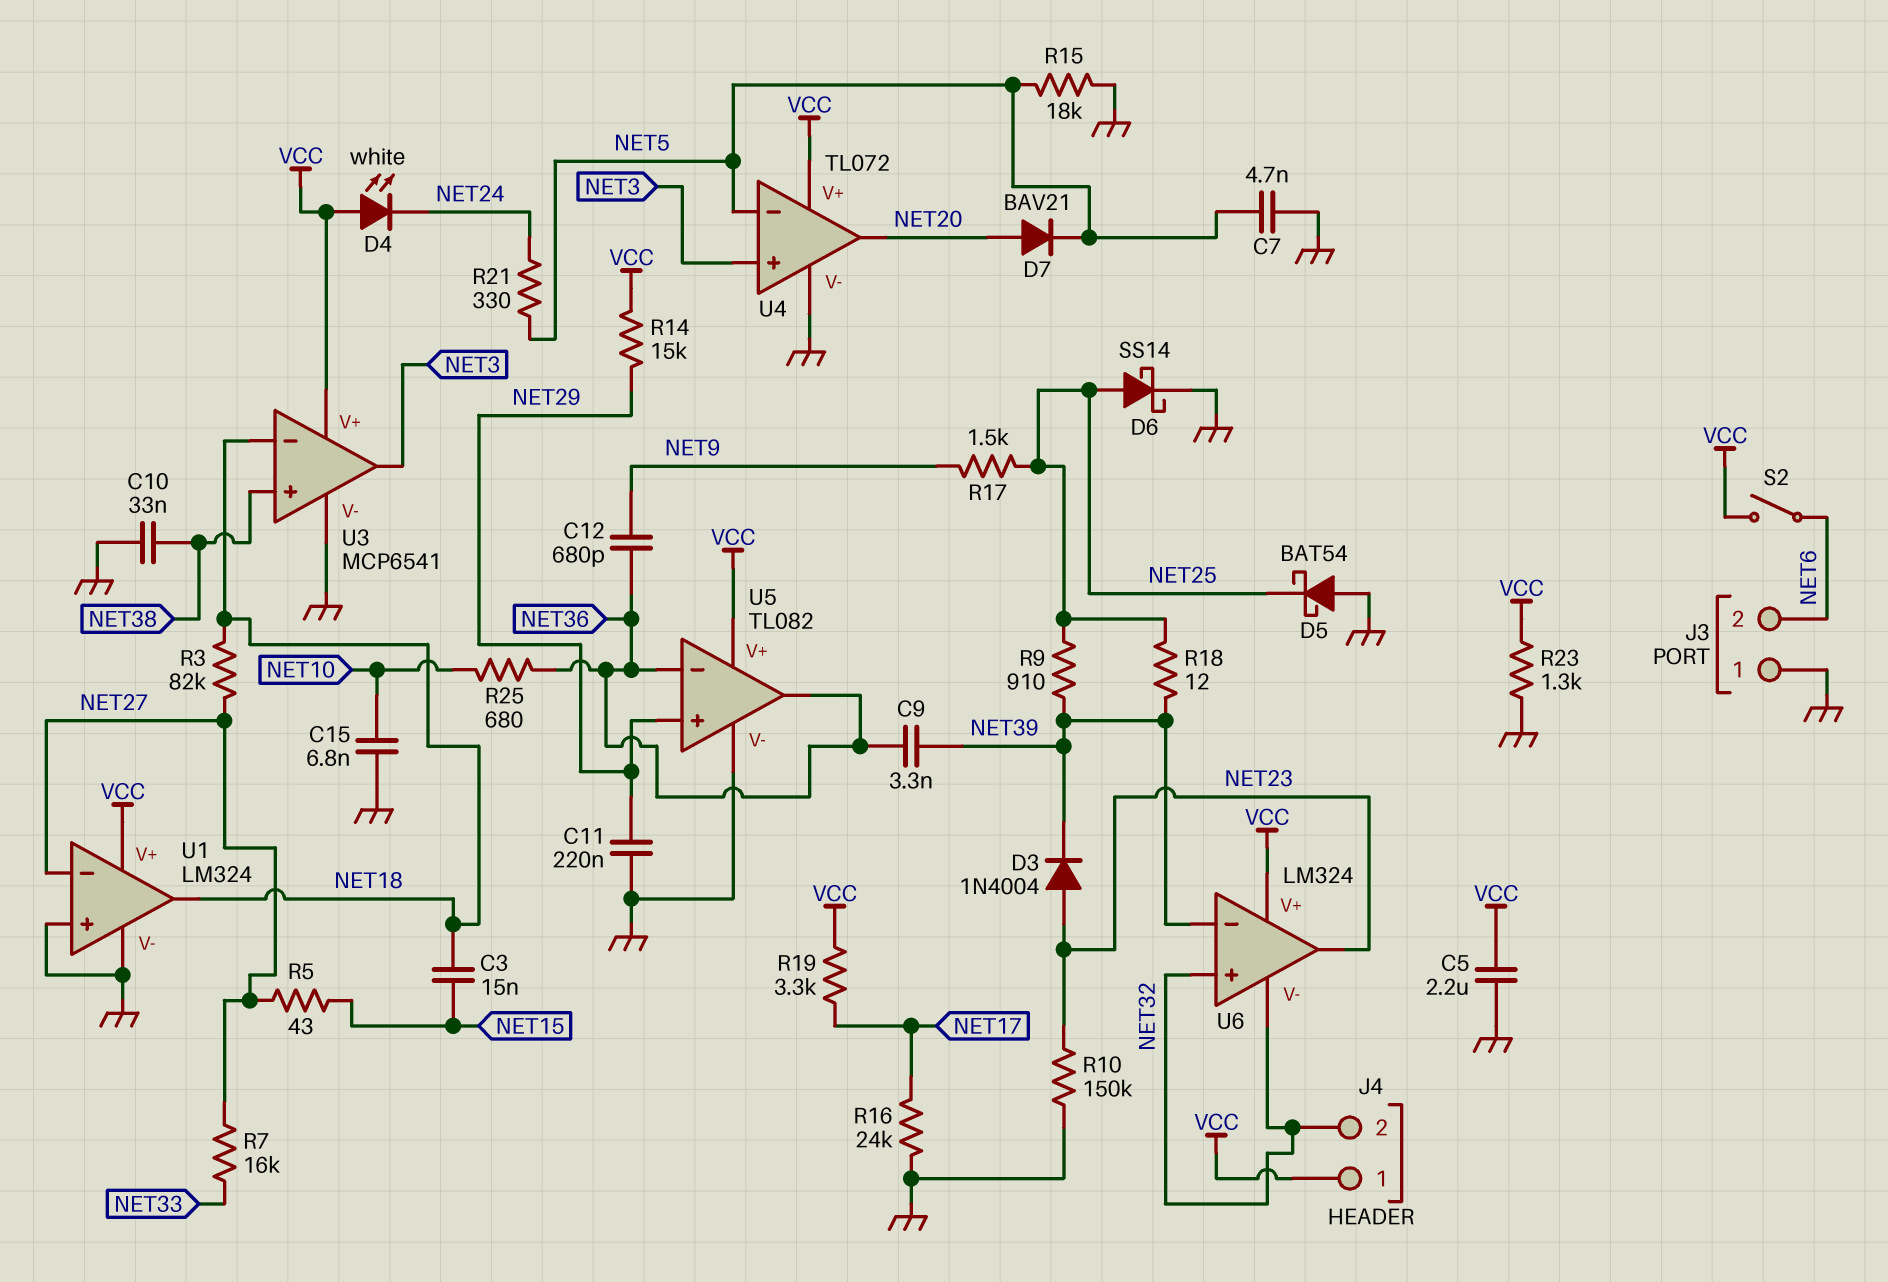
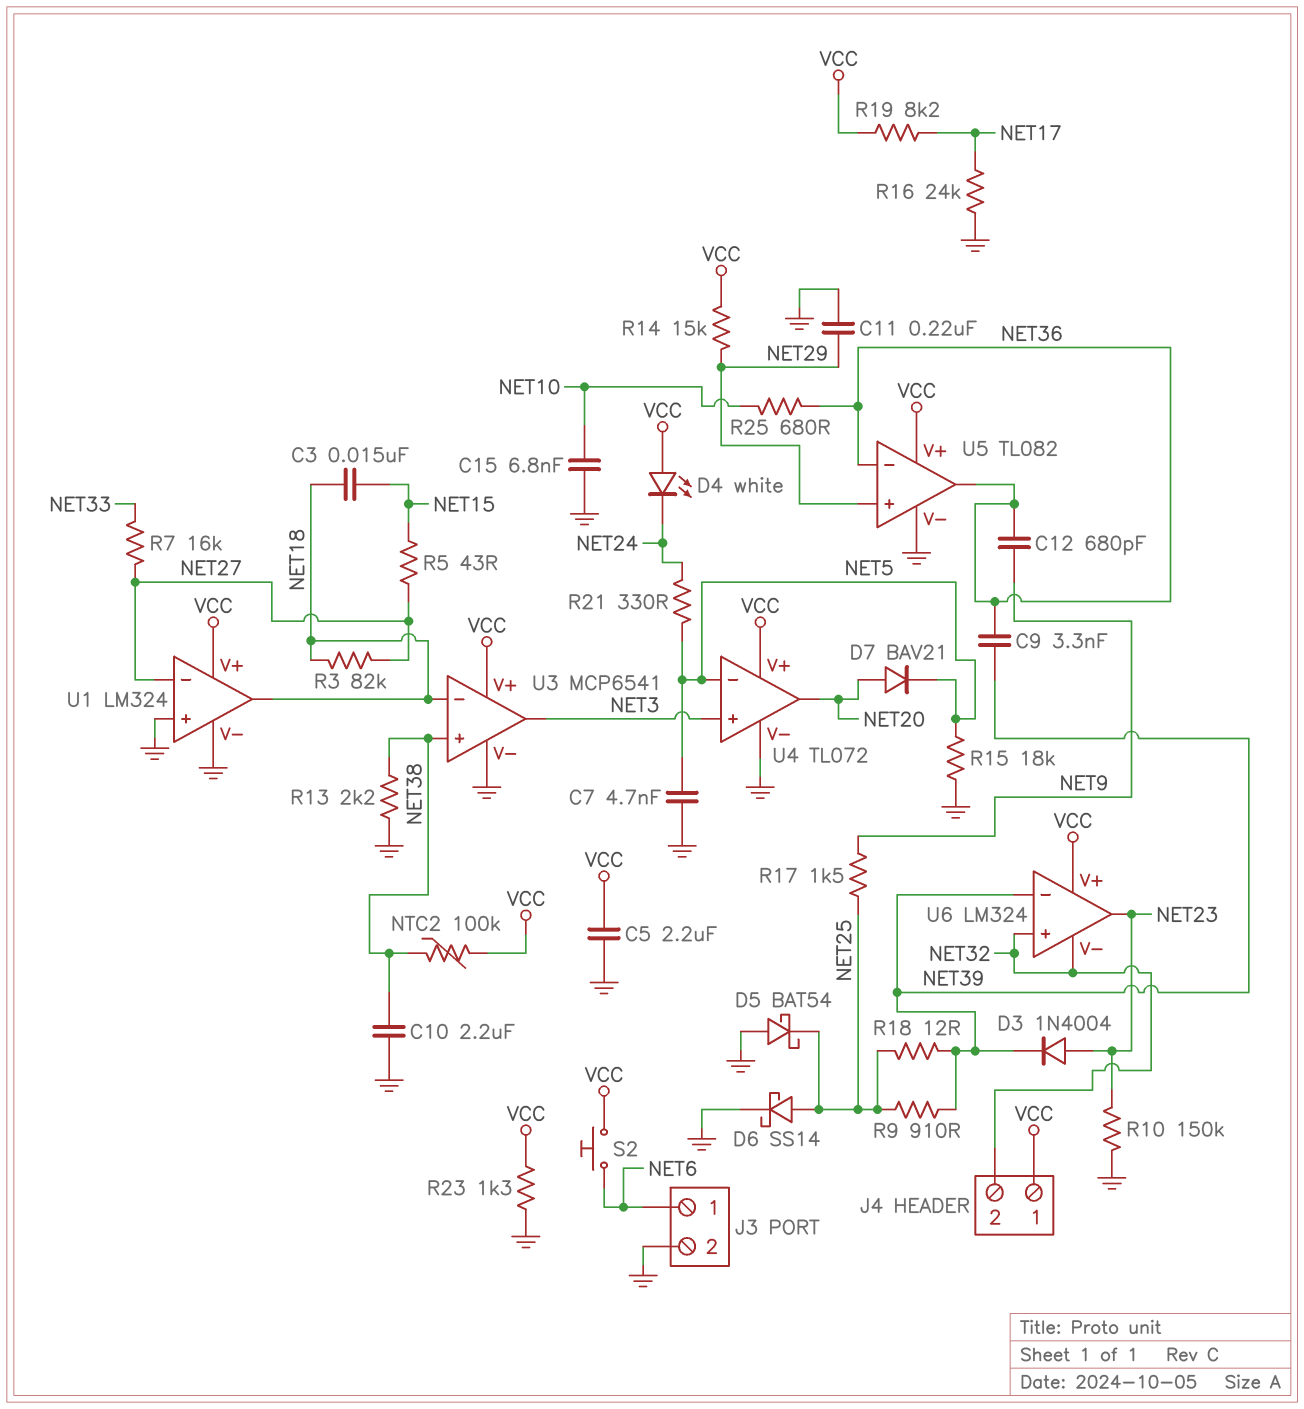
C10: 33nF (GND, NET38) -> 2.2uF (GND, NET38)
J3 pin 1: GND -> NET6
J3 pin 2: NET6 -> GND
NTC2: none -> 100k (NET38, VCC)
R13: none -> 2.2k (GND, NET38)
R19: 3.3k (NET17, VCC) -> 8.2k (NET17, VCC)
S2: switch (NET6, VCC) -> button (NET6, VCC)

